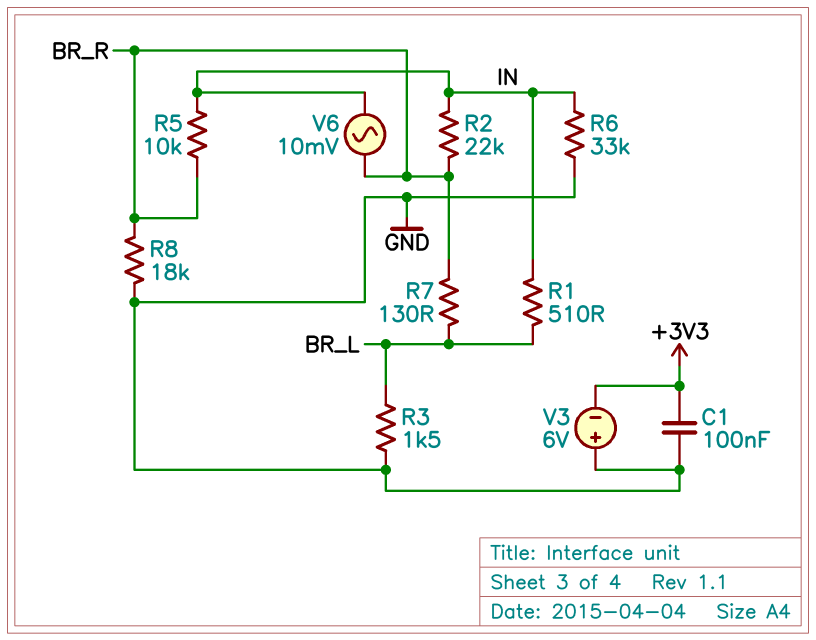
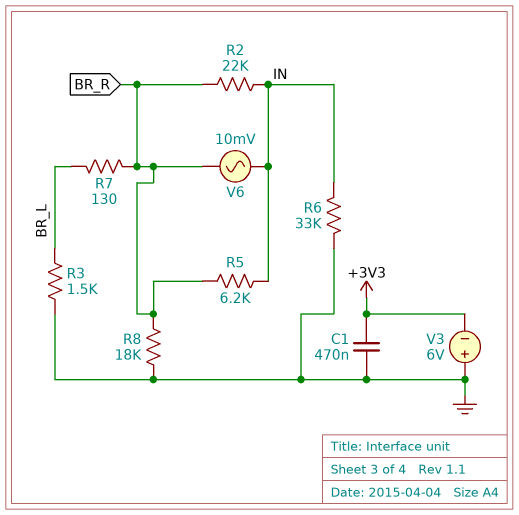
C1: 100nF (+3V3, GND) -> 470nF (+3V3, GND)
R1: 510 (BR_L, IN) -> none
R5: 10k (BR_R, IN) -> 6.2k (BR_R, IN)

